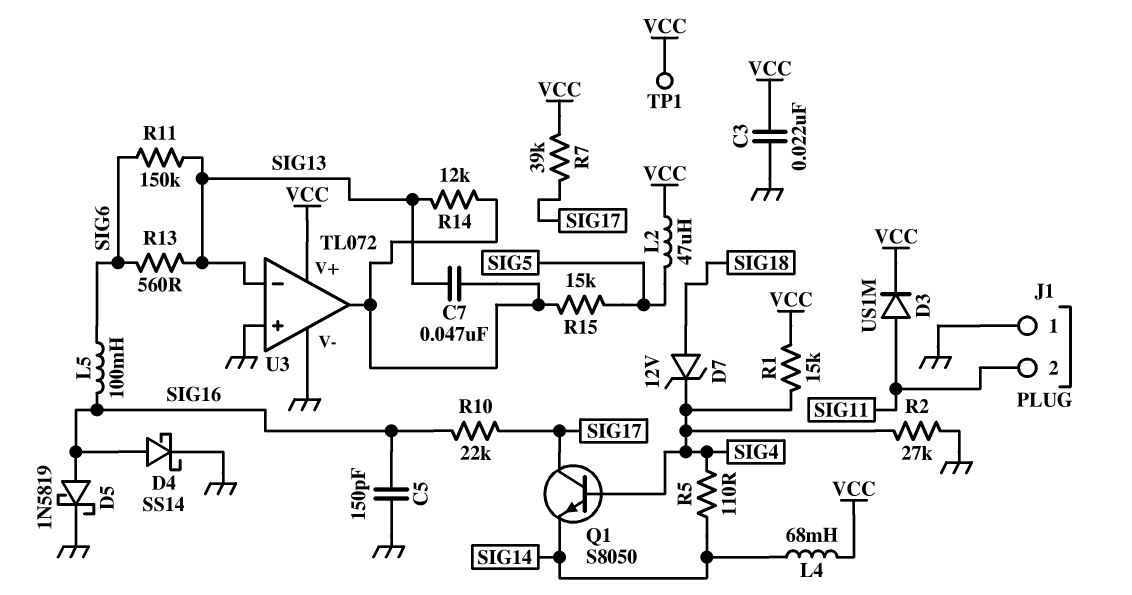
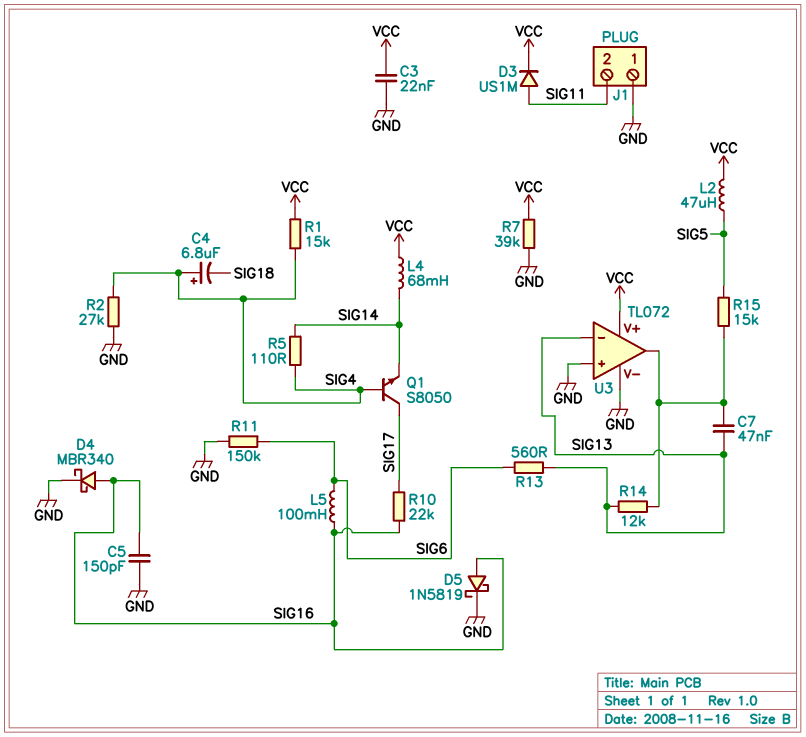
C4: none -> 6.8uF (plus SIG4, minus SIG18)
D4: schottky SS14 (A SIG16, K GND) -> schottky MBR340 (A SIG16, K GND)
D7: zener 12V (A SIG18, K SIG4) -> none
R7: 39k (SIG17, VCC) -> 39k (GND, VCC)
R11: 150k (SIG6, SIG13) -> 150k (GND, SIG6)
TP1: test point (VCC) -> none

